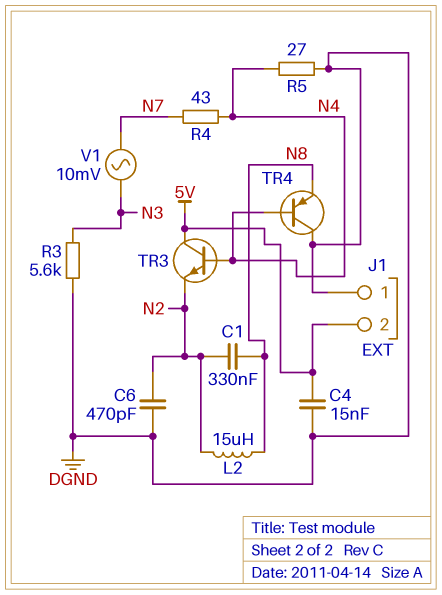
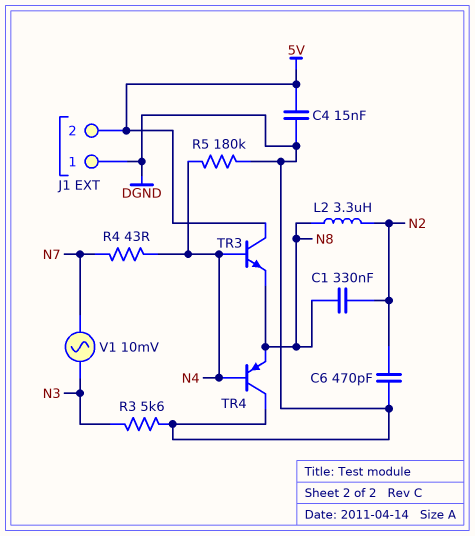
L2: 15uH (N2, N8) -> 3.3uH (N2, N8)
R5: 27 (DGND, N4) -> 180k (DGND, N4)
TR3: NPN (B N4, C 5V, E N2) -> NPN (B N4, C 5V, E N8)

